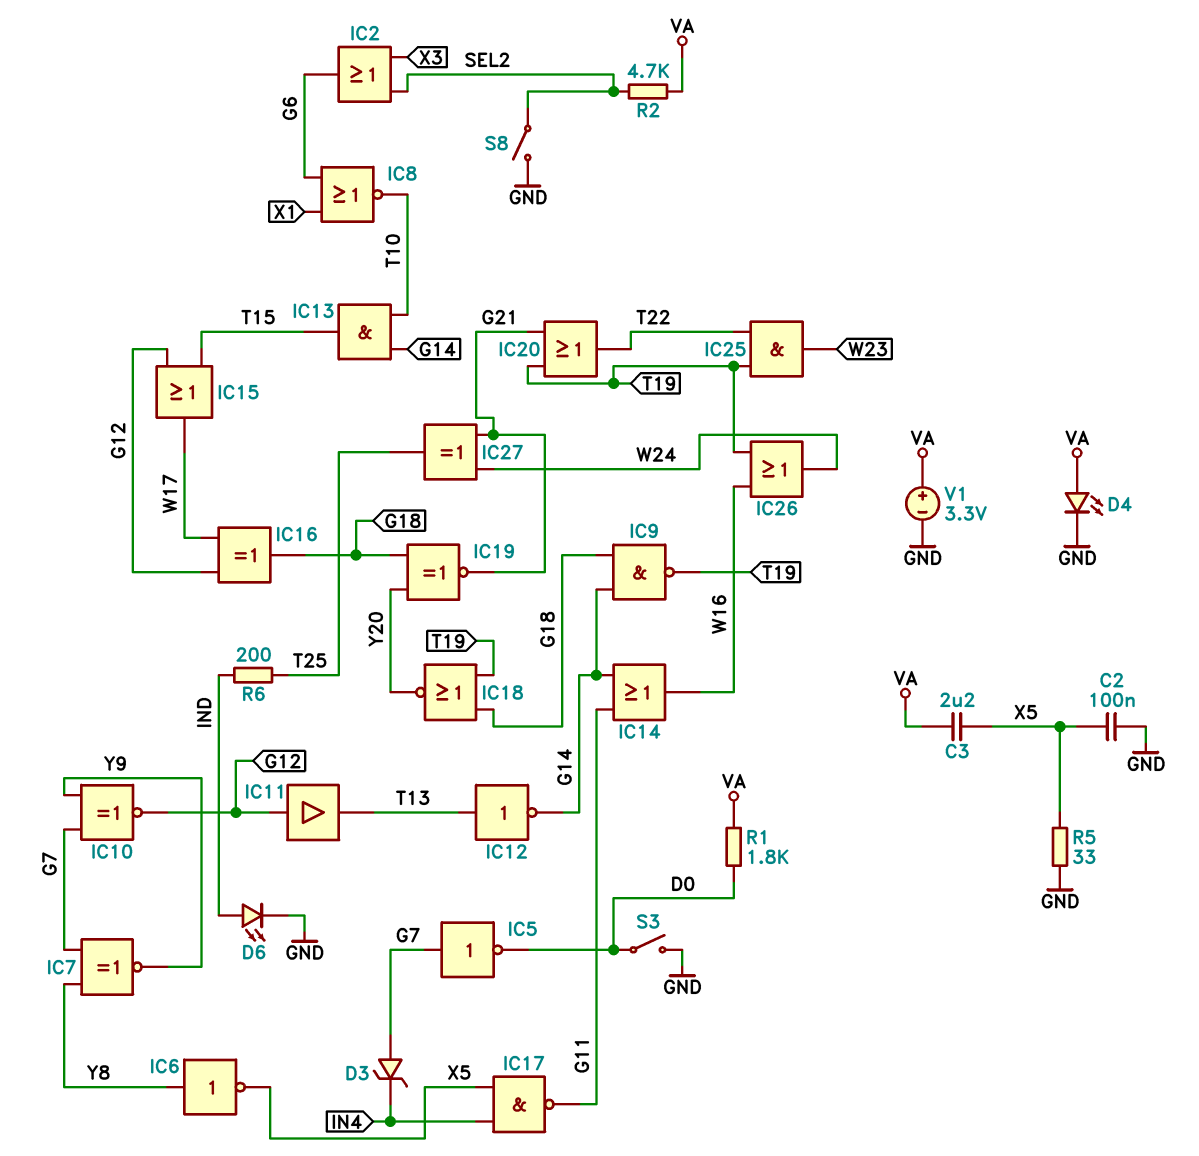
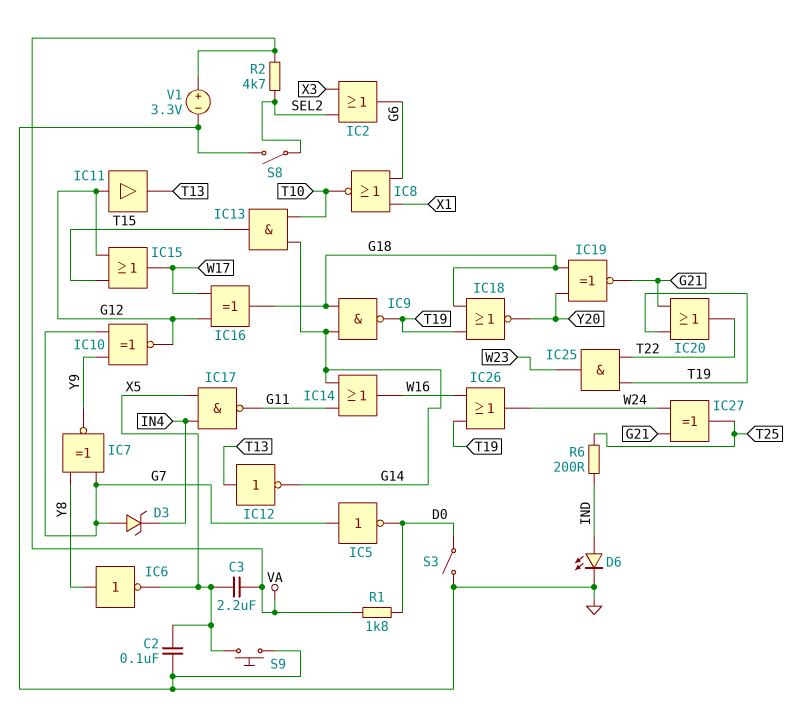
D4: LED (A VA, K GND) -> none
R5: 33 (GND, X5) -> none
S9: none -> button (GND, X5)

